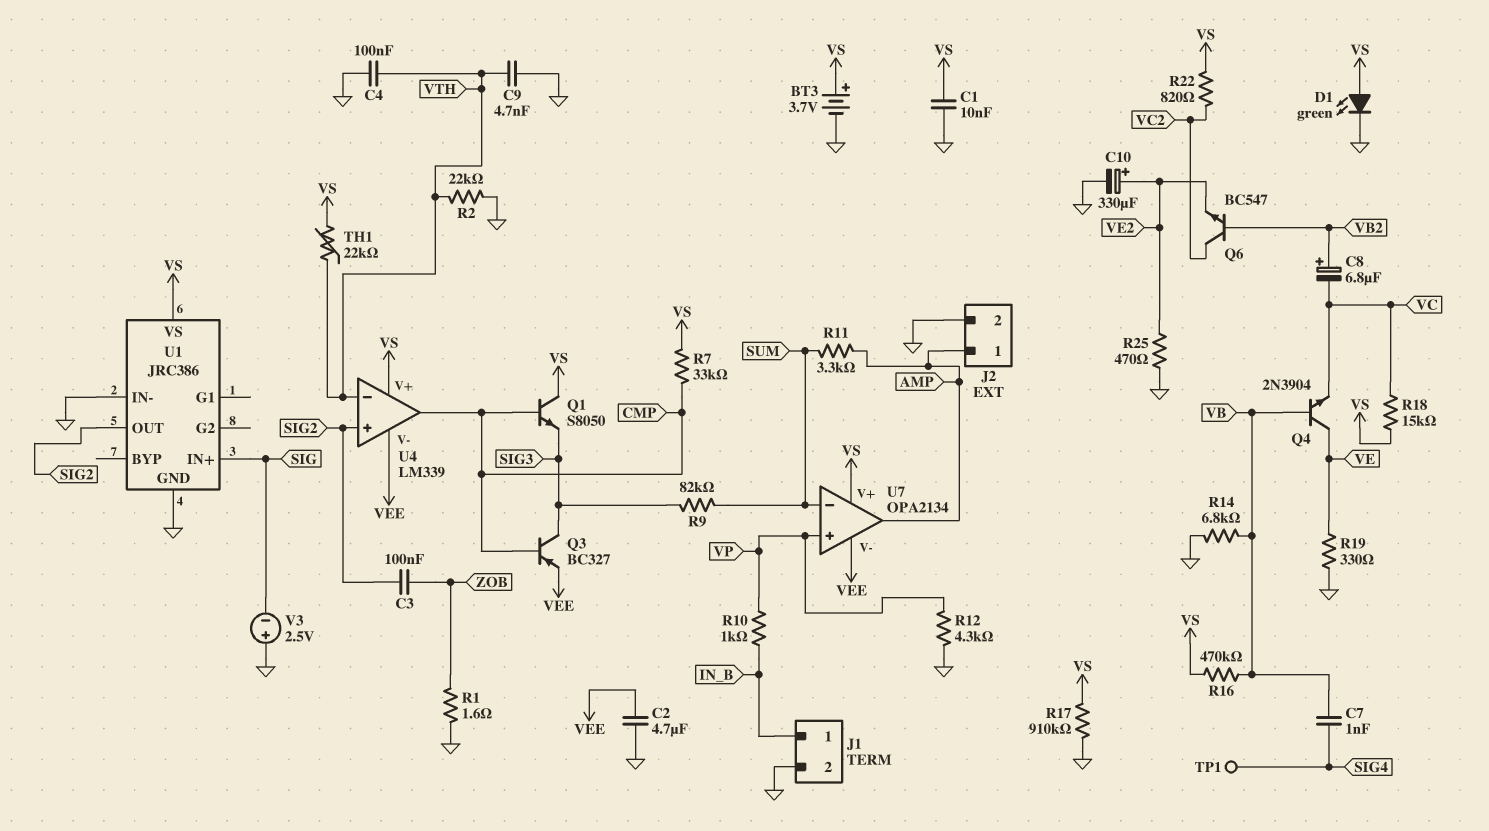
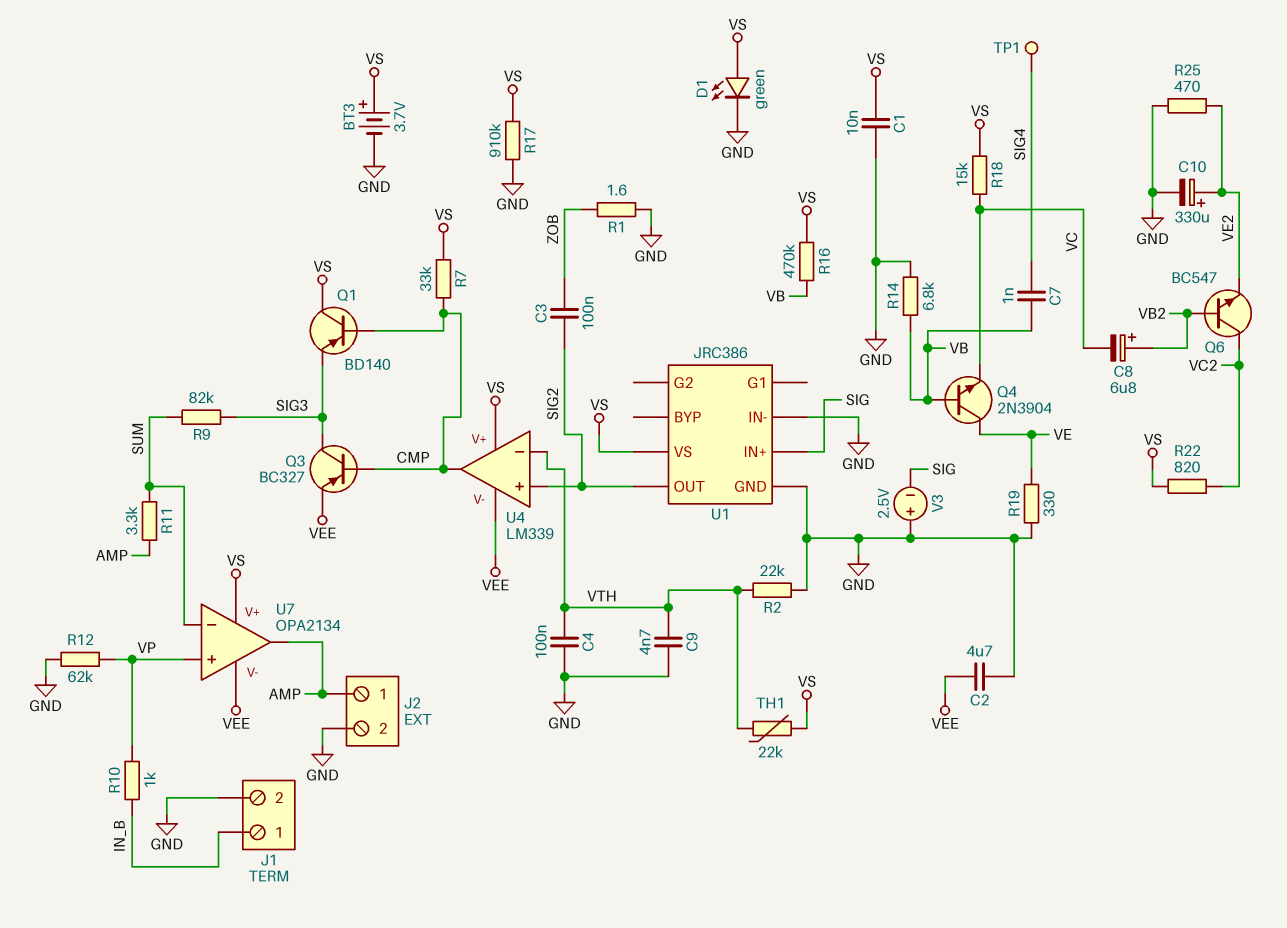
Q1: NPN S8050 (B CMP, C VS, E SIG3) -> PNP BD140 (B CMP, C VS, E SIG3)
R12: 4.3k (GND, VP) -> 62k (GND, VP)

